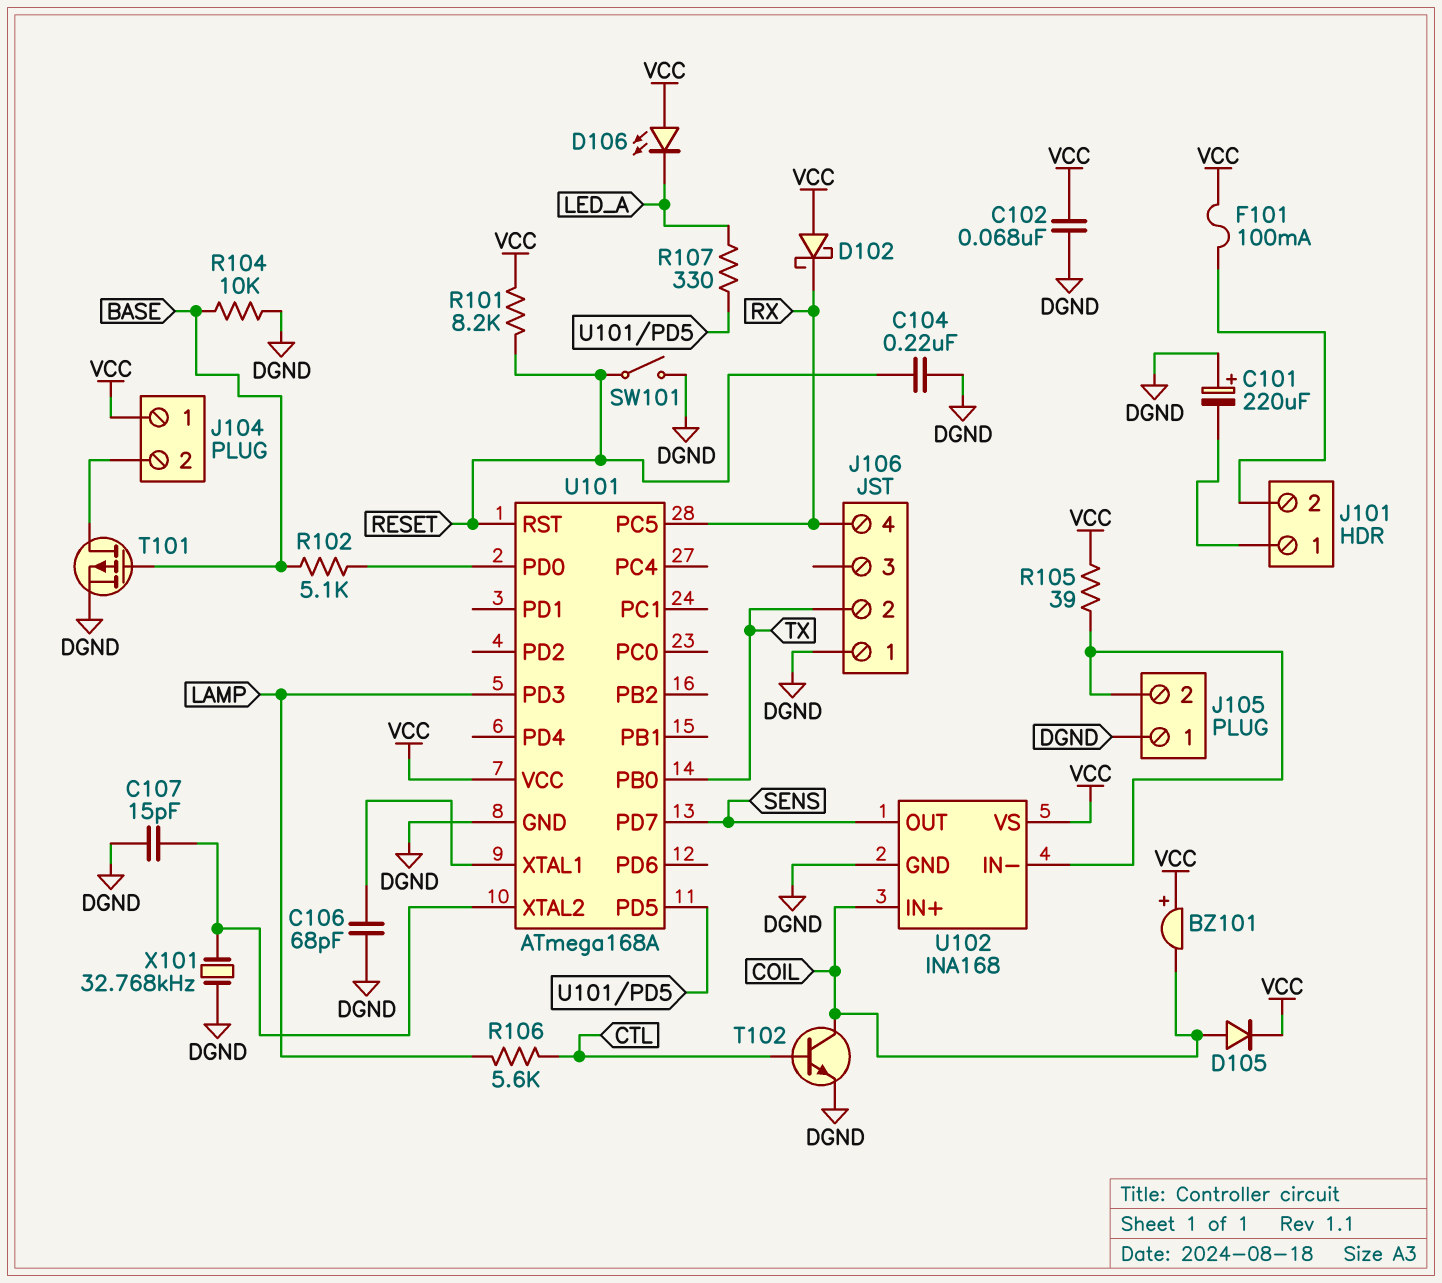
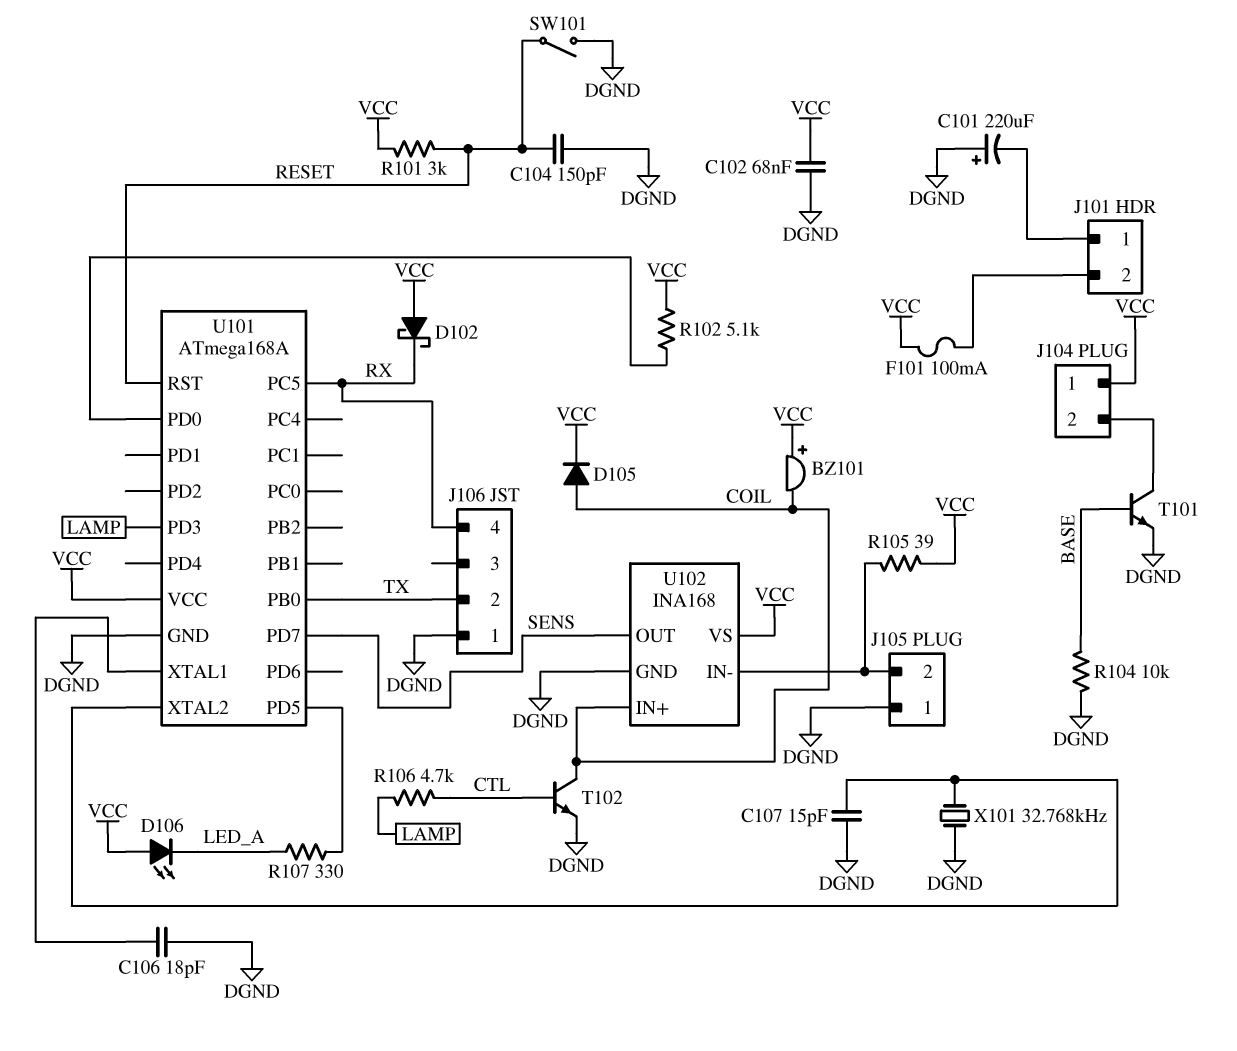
C104: 220nF (DGND, RESET) -> 150pF (DGND, RESET)
C106: 68pF (DGND, U101/XTAL1) -> 18pF (DGND, U101/XTAL1)
R101: 8.2k (RESET, VCC) -> 3k (RESET, VCC)
R102: 5.1k (BASE, U101/PD0) -> 5.1k (U101/PD0, VCC)
R106: 5.6k (CTL, LAMP) -> 4.7k (CTL, LAMP)
T101: PMOS (G BASE, D J104/2, S DGND) -> NPN (B BASE, C J104/2, E DGND)

